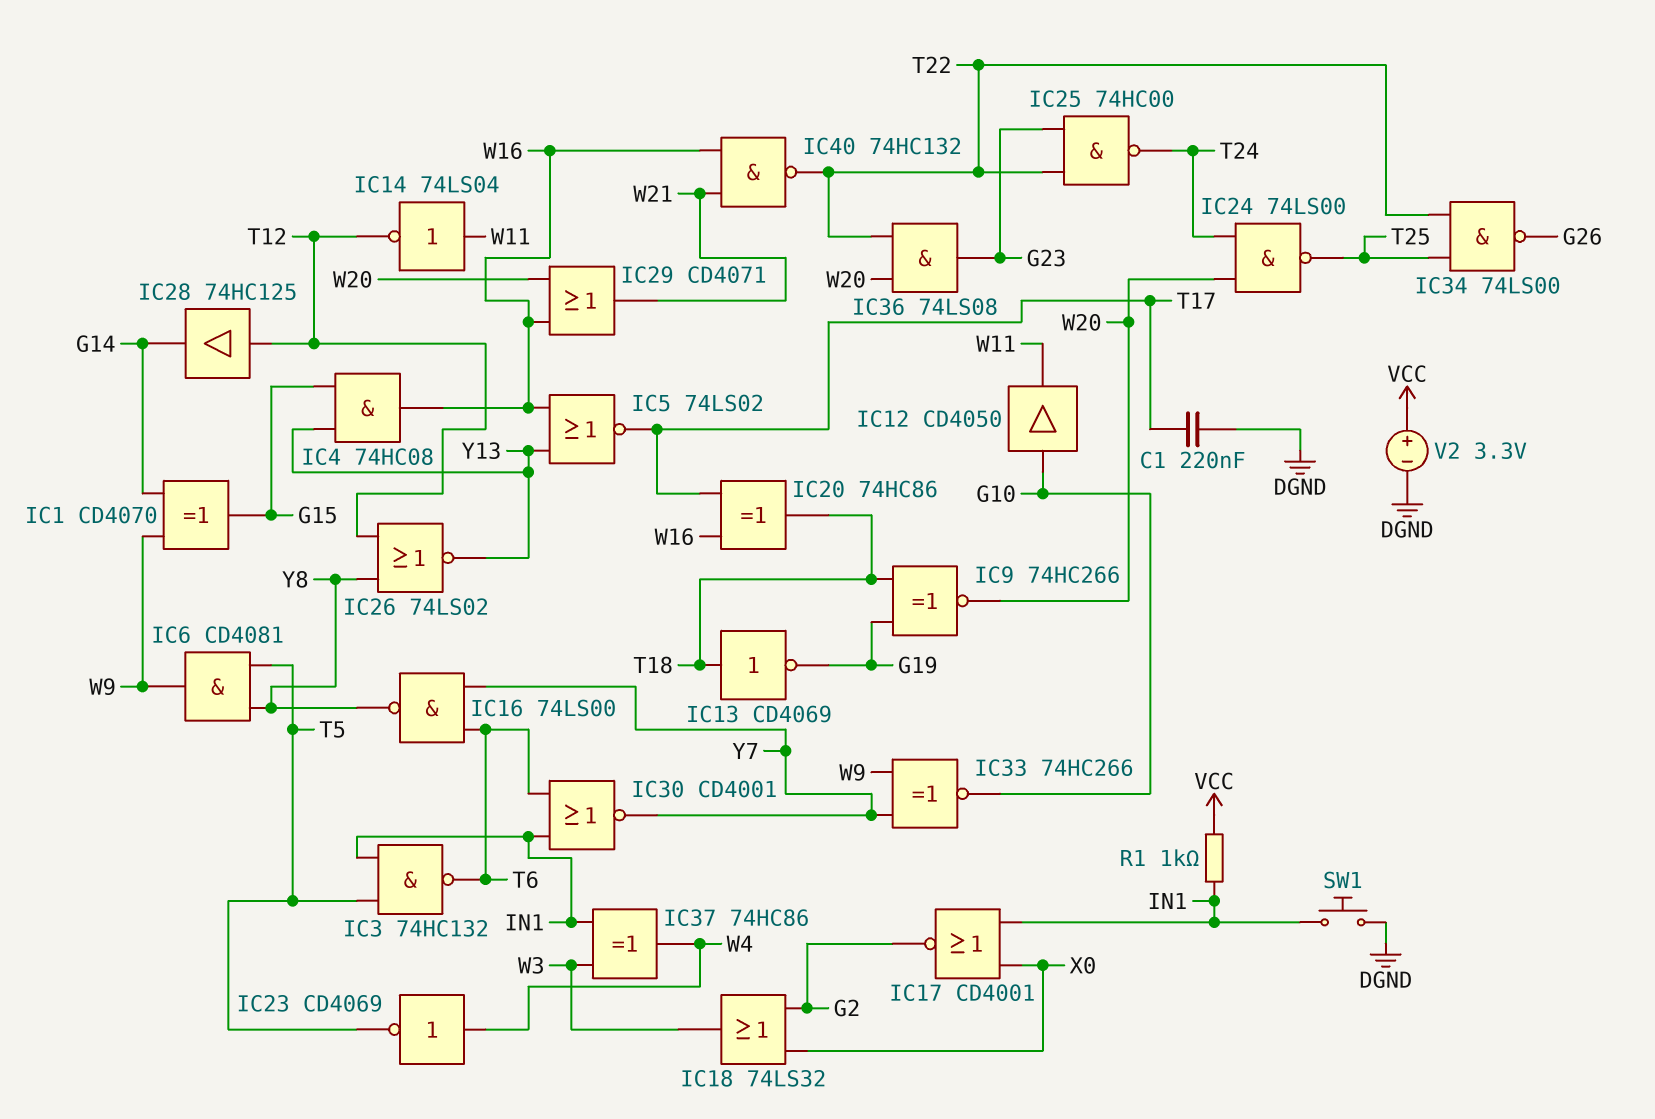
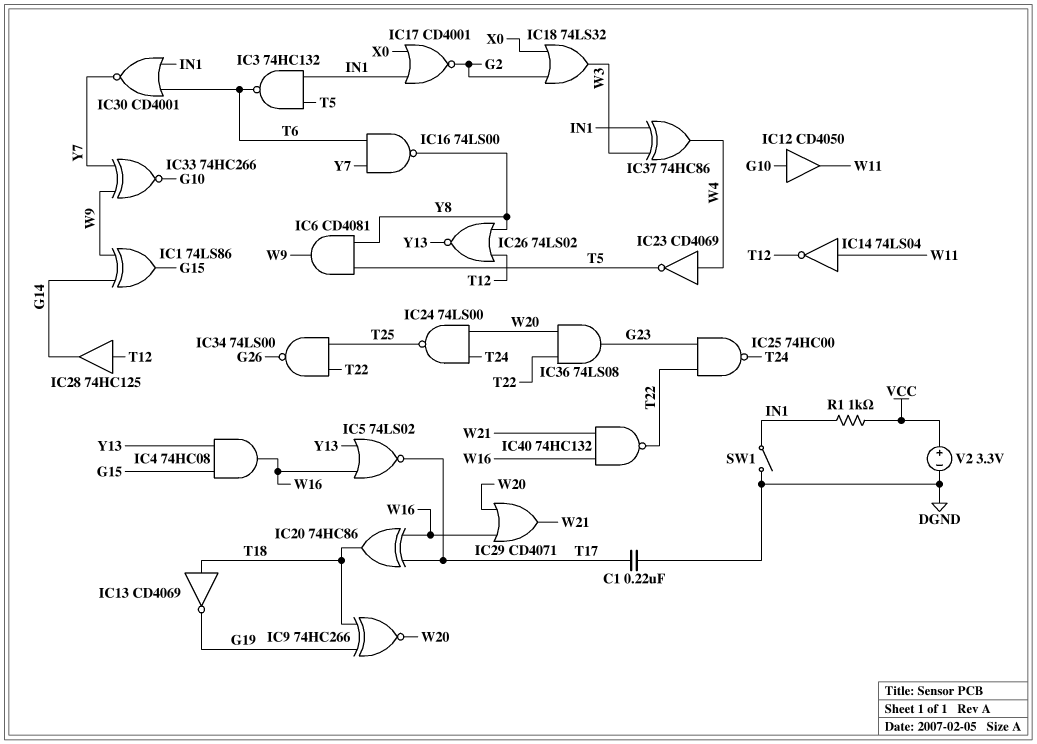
IC1: XOR CD4070 (in G14, in W9, out G15) -> XOR 74LS86 (in G14, in W9, out G15)
SW1: button (DGND, IN1) -> switch (DGND, IN1)

